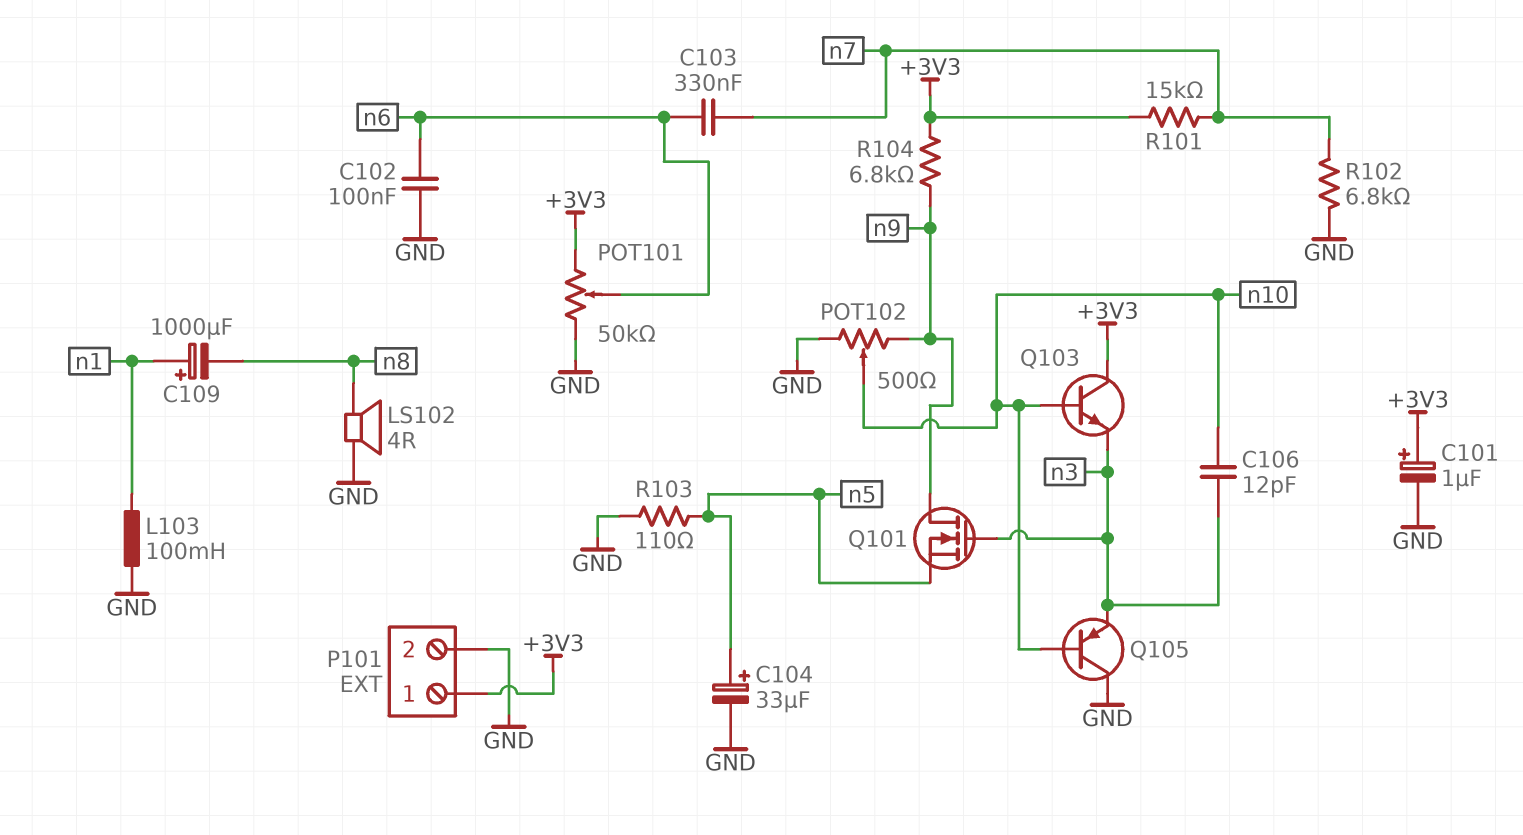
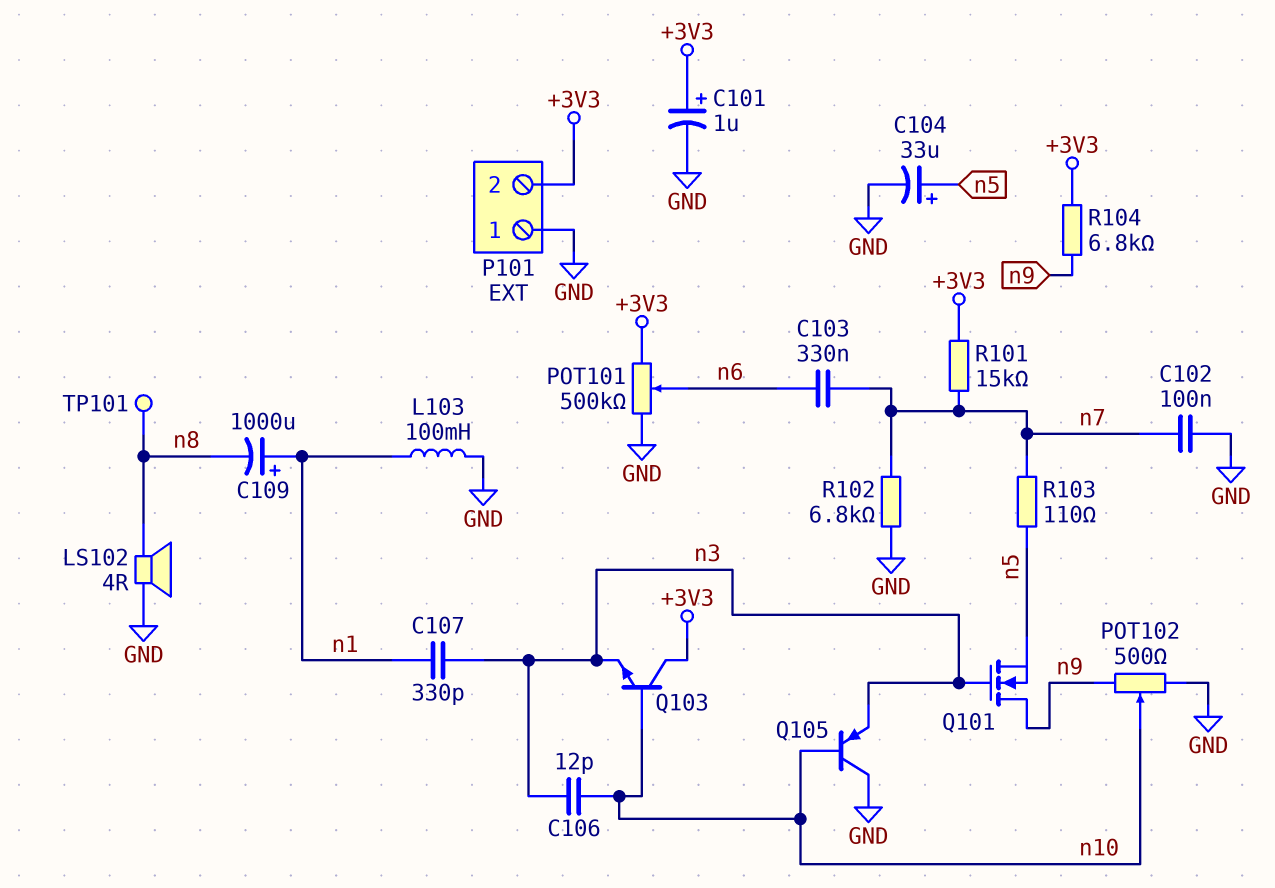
C102: 100nF (GND, n6) -> 100nF (GND, n7)
C107: none -> 330pF (n1, n3)
P101 pin 1: +3V3 -> GND
P101 pin 2: GND -> +3V3
POT101: 50k (+3V3, GND, wiper n6) -> 500k (+3V3, GND, wiper n6)
R103: 110 (GND, n5) -> 110 (n5, n7)
TP101: none -> test point (n8)

